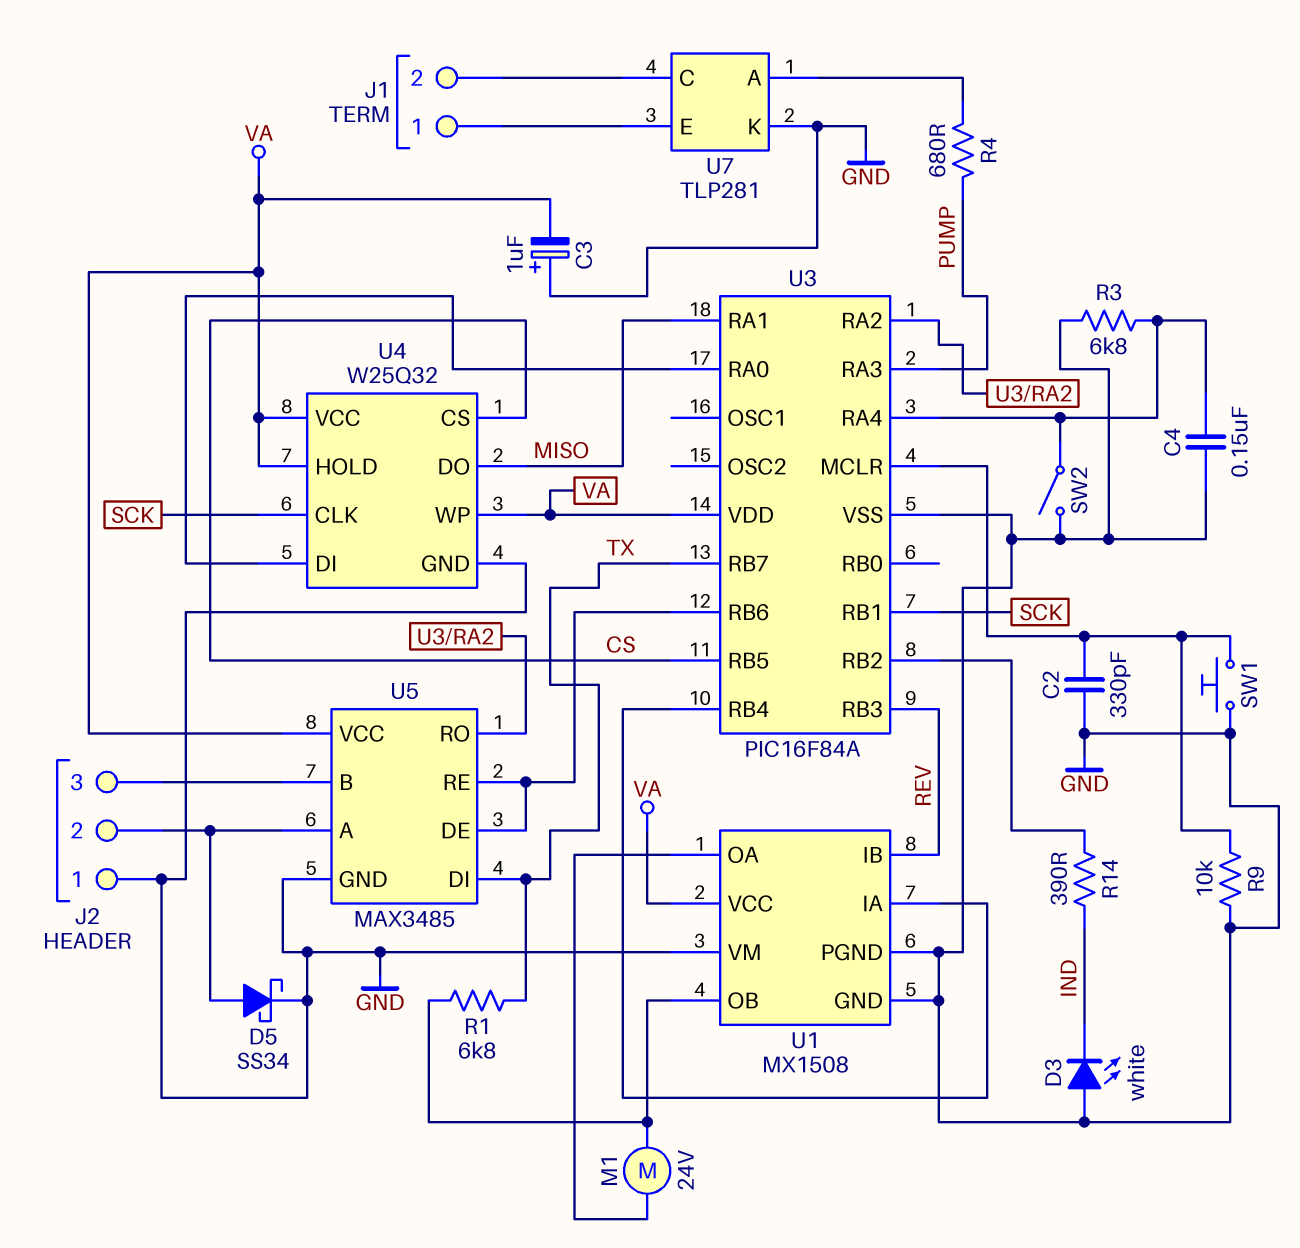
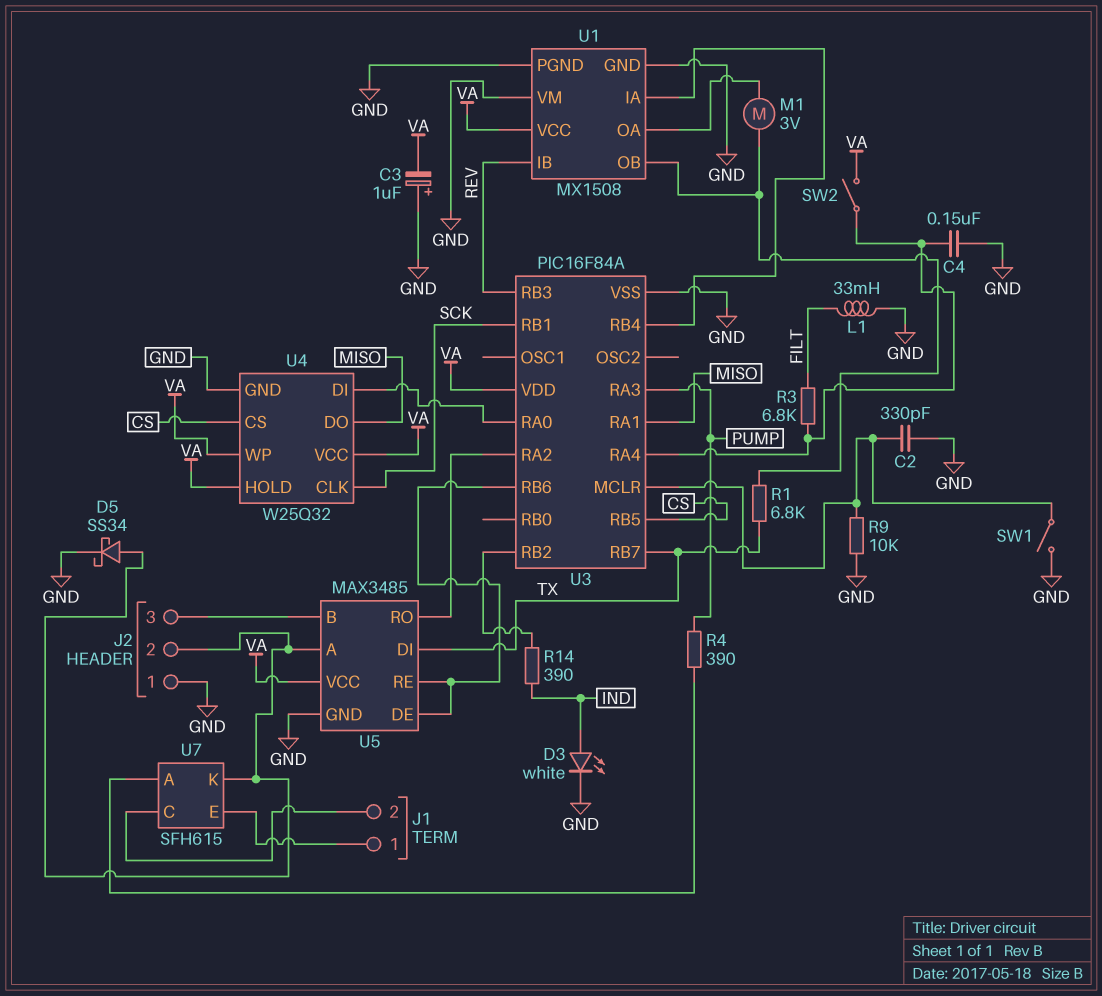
D3: LED white (A GND, K IND) -> LED white (A IND, K GND)
L1: none -> 33mH (FILT, GND)
M1: motor 24V (U1/OA, U1/OB) -> motor 3V (U1/OA, U1/OB)
R3: 6.8k (GND, U3/RA4) -> 6.8k (FILT, U3/RA4)
R4: 680 (PUMP, U7/A) -> 390 (PUMP, U7/A)
SW1: button (GND, U3/MCLR) -> switch (GND, U3/MCLR)
SW2: switch (GND, U3/RA4) -> switch (U3/RA4, VA)
U7: TLP281 -> SFH615
U7 pin K: GND -> J2/2

